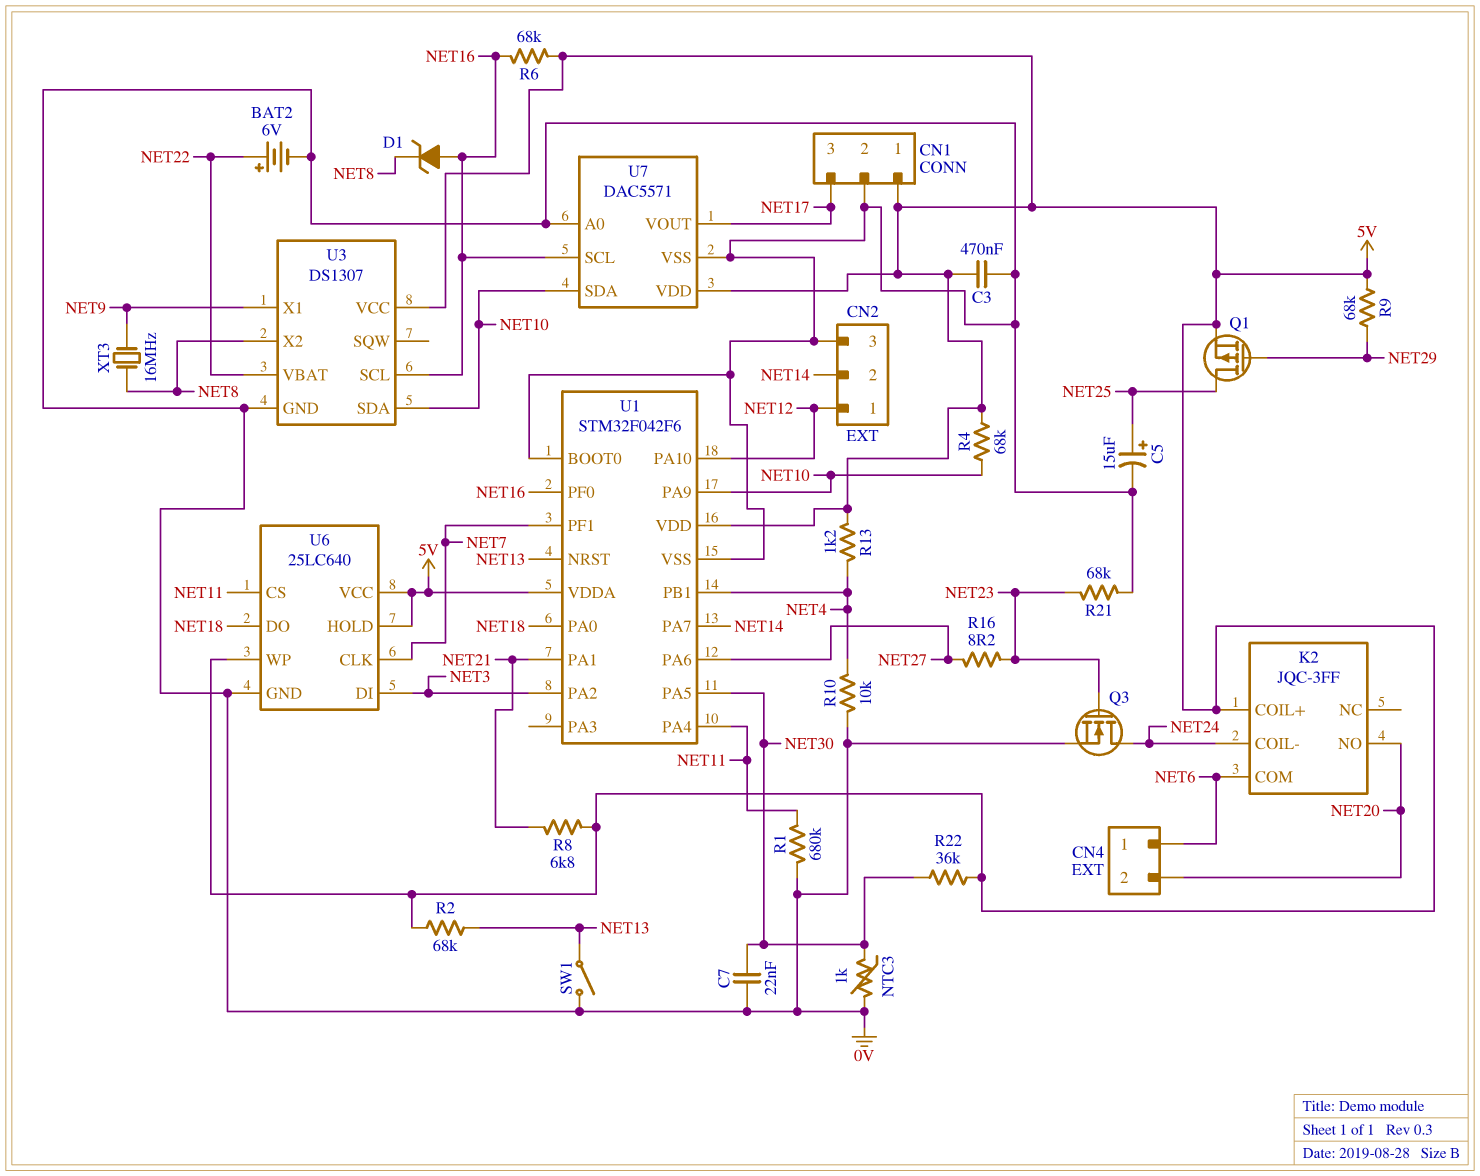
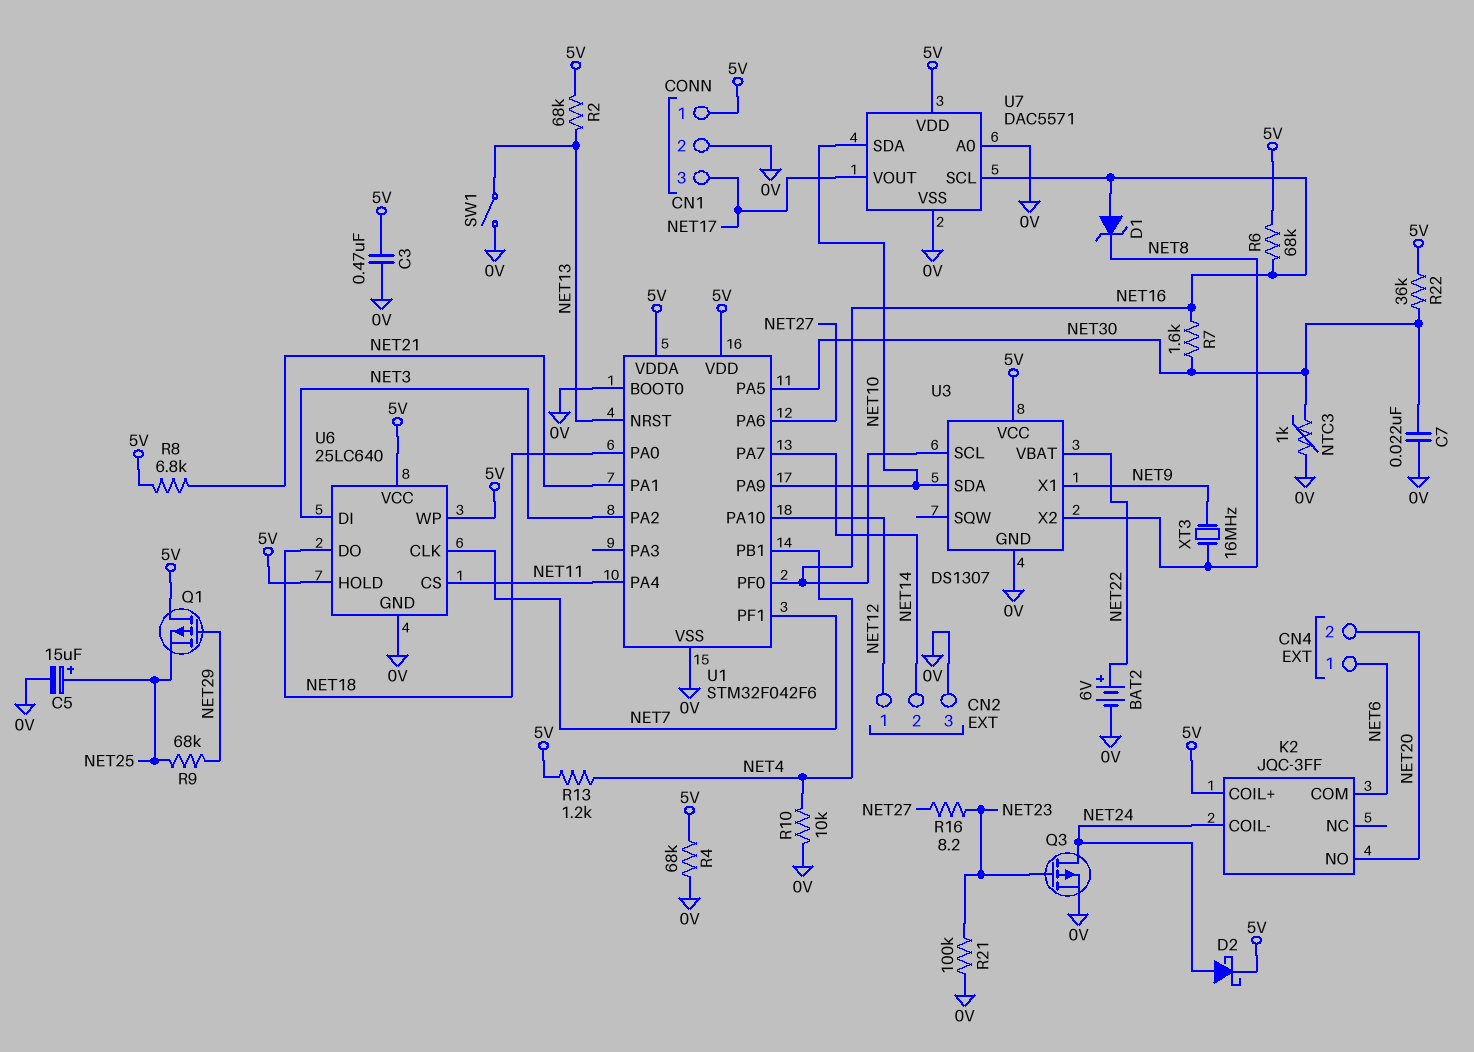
D2: none -> schottky (A NET24, K 5V)
Q1: PMOS (G NET29, D NET25, S 5V) -> PMOS (G NET29, D 5V, S NET25)
Q3: NMOS (G NET23, D NET24, S 0V) -> PMOS (G NET23, D NET24, S 0V)
R1: 680k (0V, NET11) -> none
R4: 68k (5V, NET10) -> 68k (0V, 5V)
R7: none -> 1.6k (NET16, NET30)
R9: 68k (5V, NET29) -> 68k (NET25, NET29)
R21: 68k (0V, NET23) -> 100k (0V, NET23)

